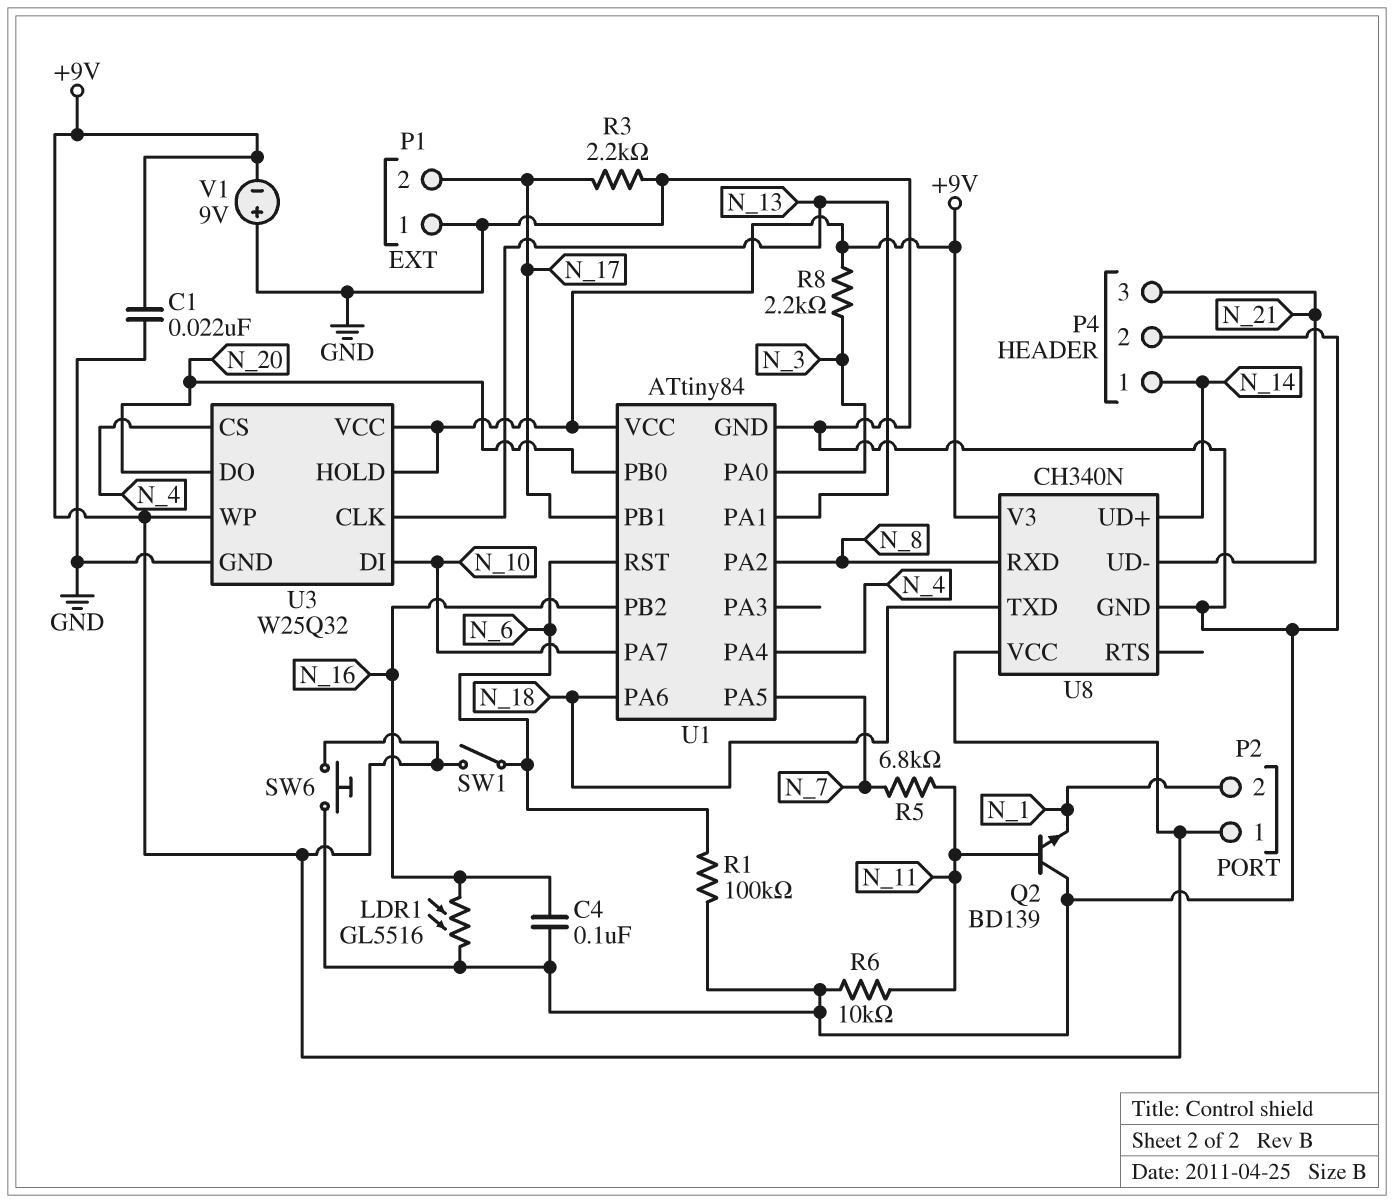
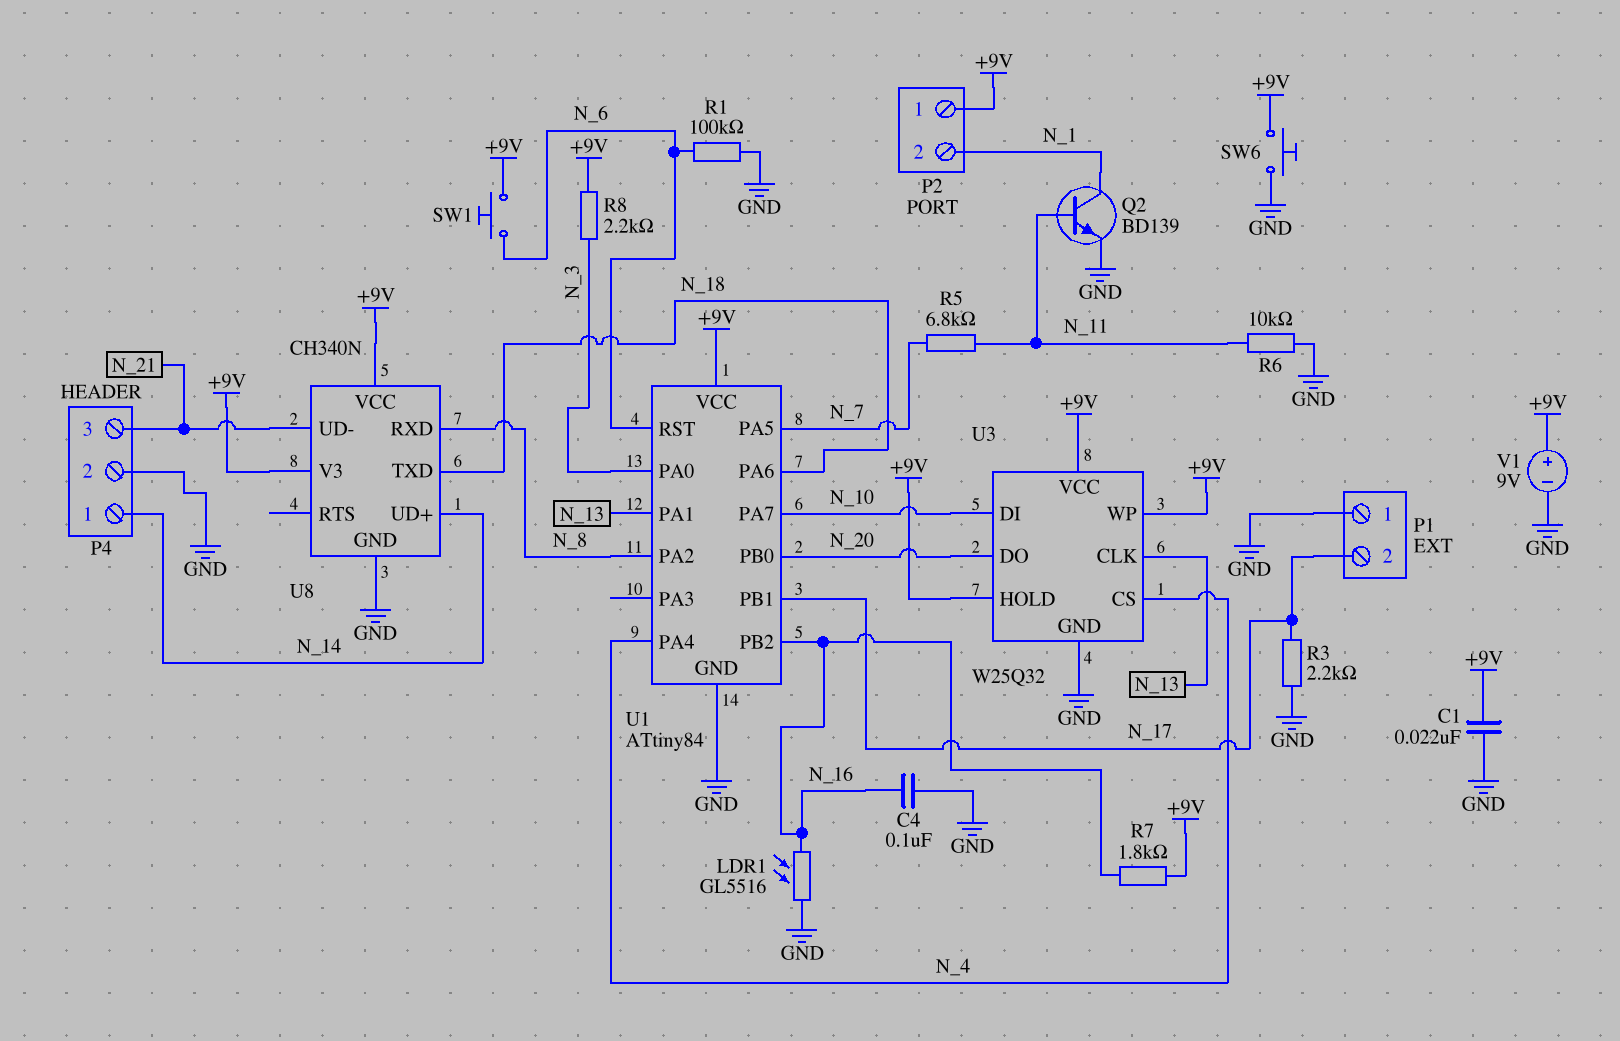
Q2: NPN BD139 (B N_11, C GND, E N_1) -> NPN BD139 (B N_11, C N_1, E GND)
R7: none -> 1.8k (+9V, N_16)
SW1: switch (+9V, N_6) -> button (+9V, N_6)
V1: 9V (plus GND, minus +9V) -> 9V (plus +9V, minus GND)

